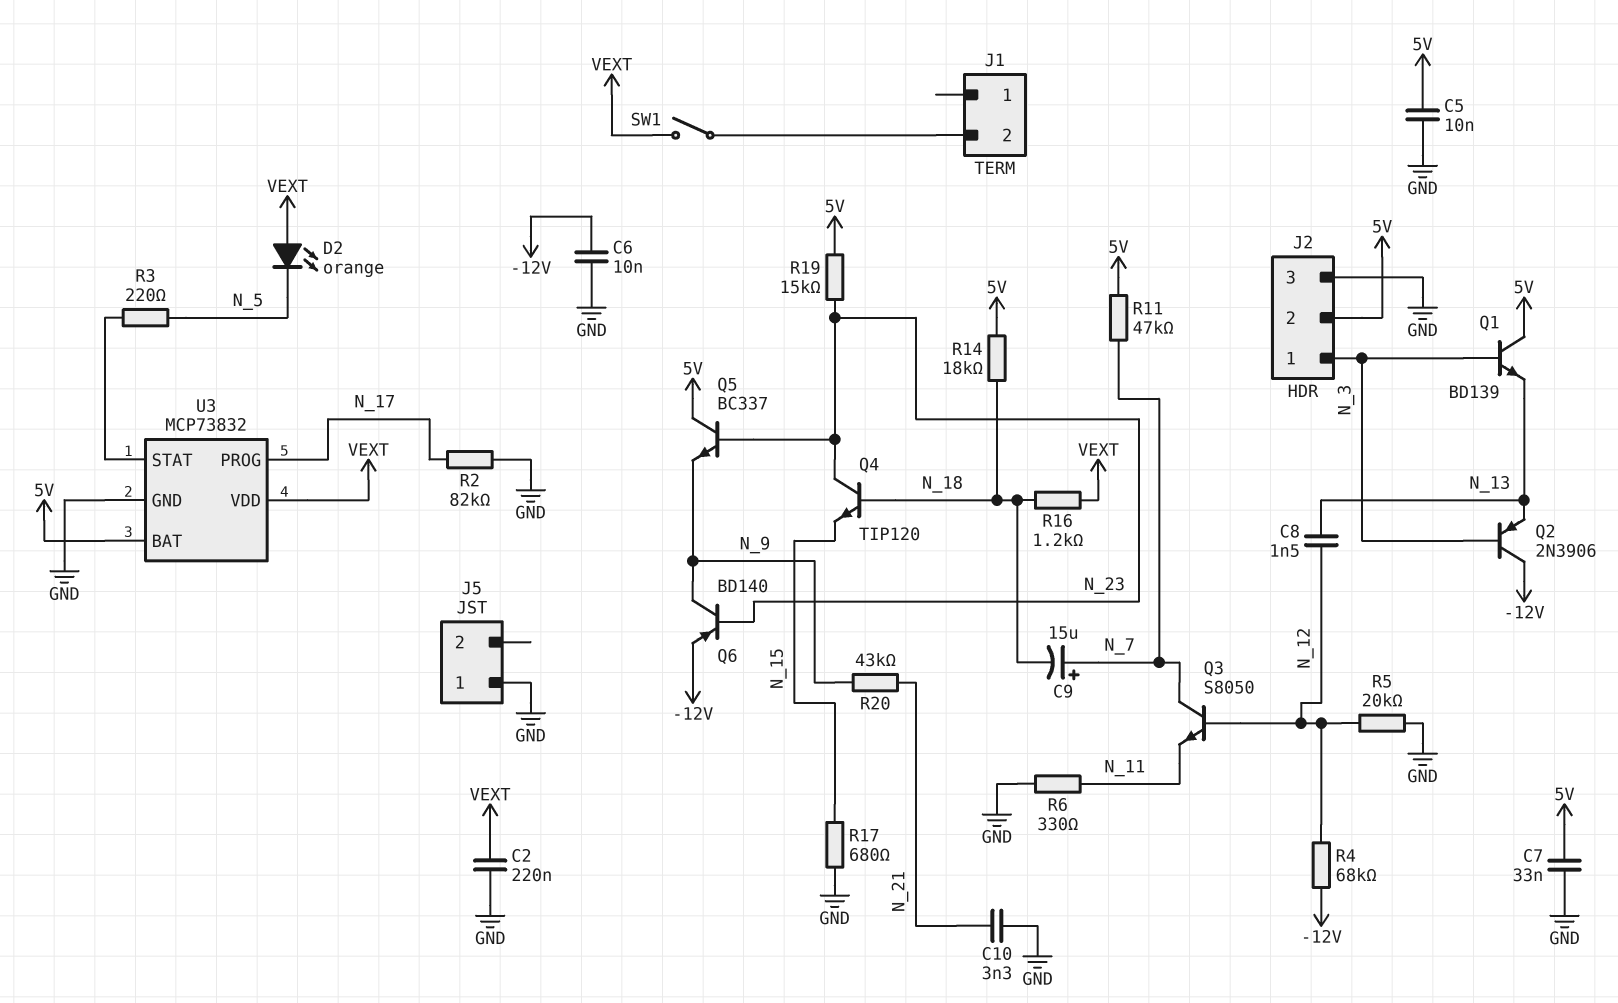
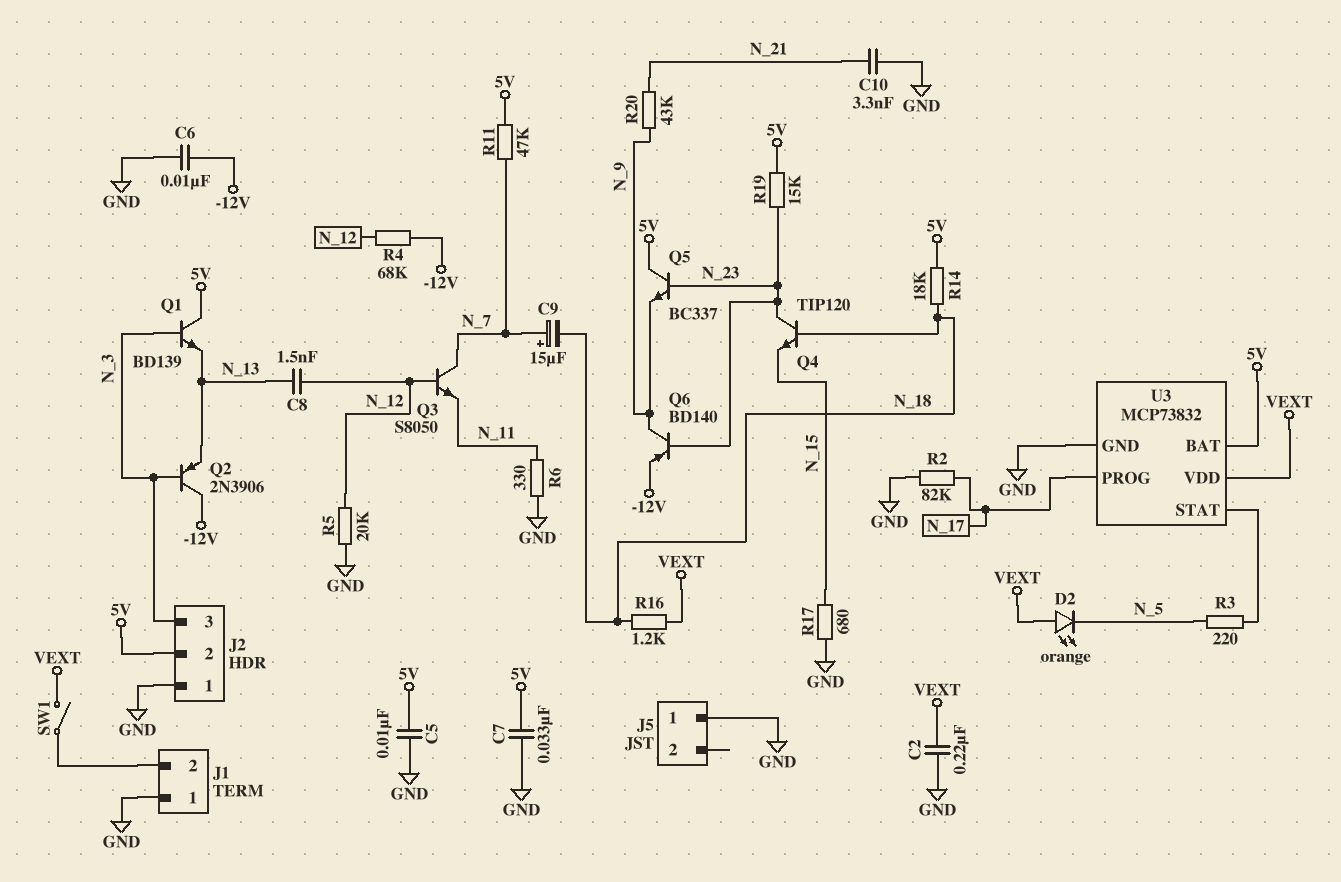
J1 pin 1: none -> GND
J2 pin 1: N_3 -> GND
J2 pin 3: GND -> N_3

